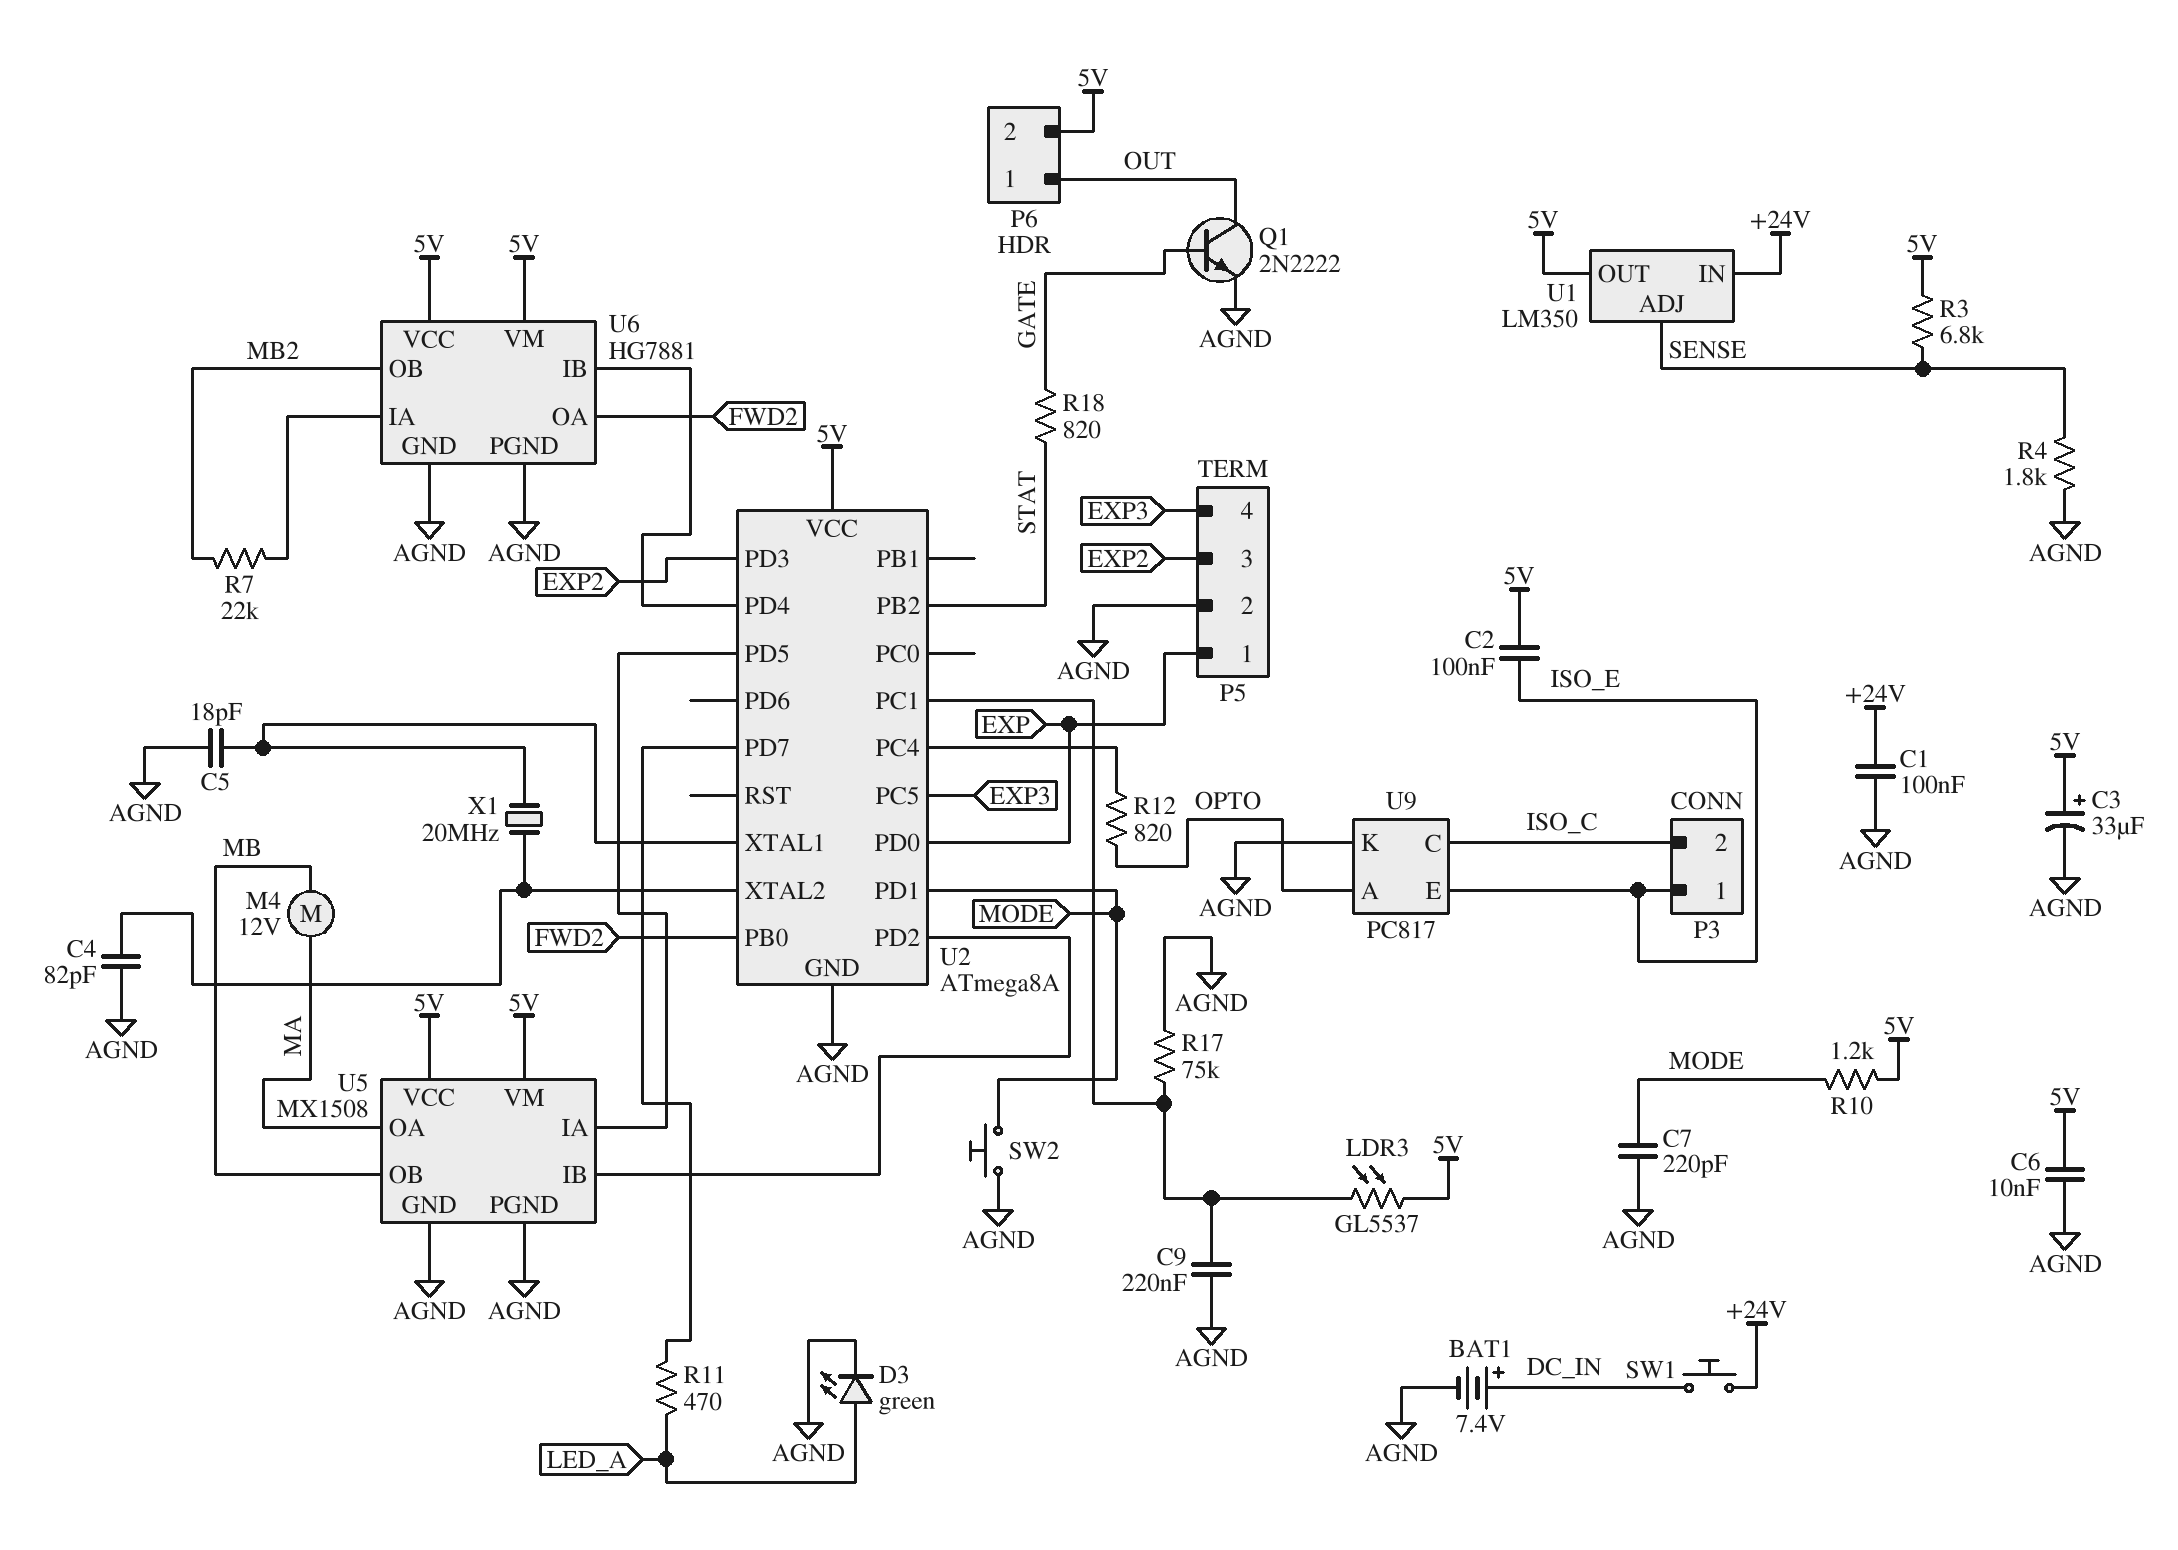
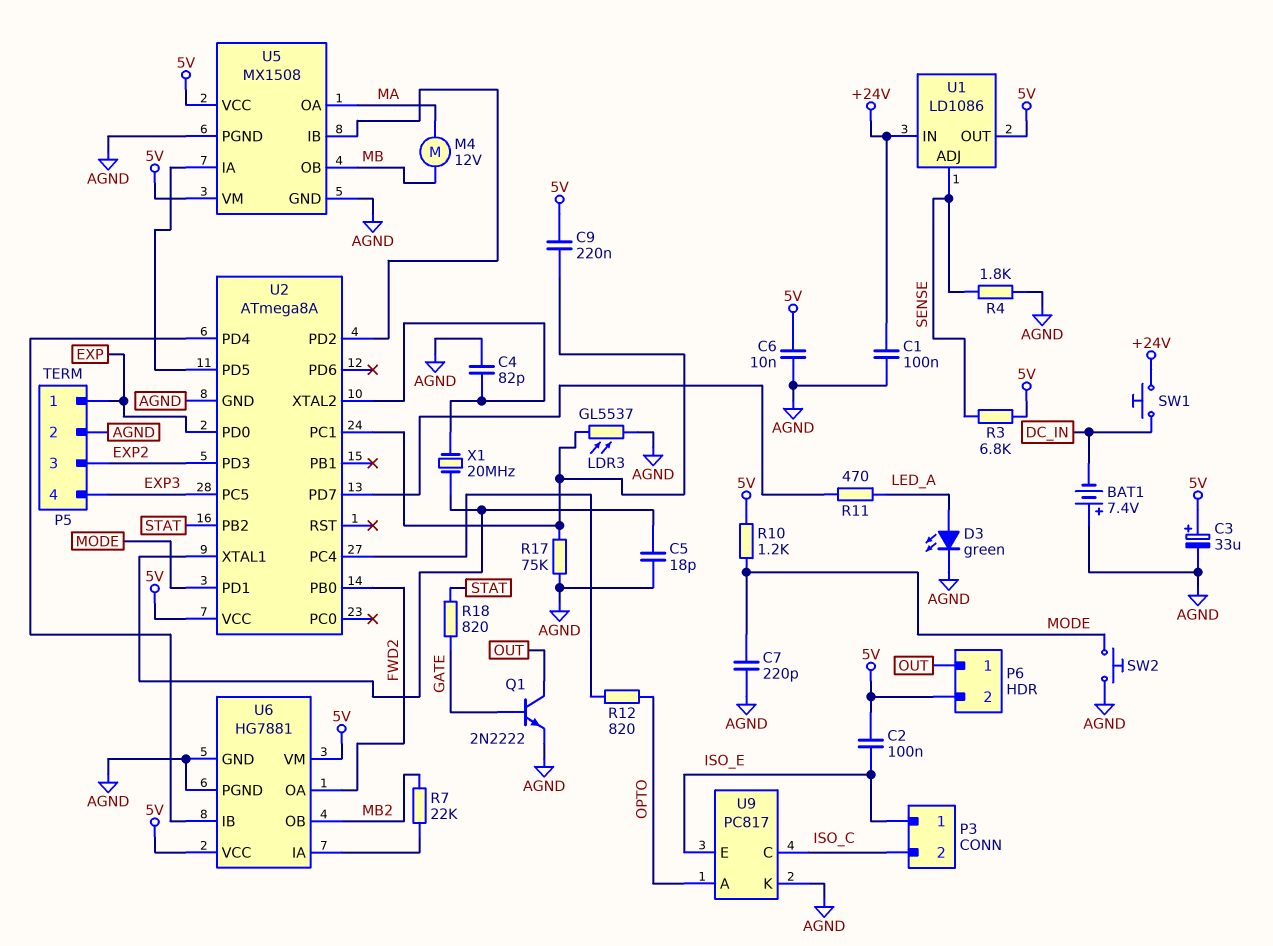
BAT1: 7.4V (plus DC_IN, minus AGND) -> 7.4V (plus AGND, minus DC_IN)
C9: 220nF (AGND, U2/PC1) -> 220nF (5V, U2/PC1)
LDR3: GL5537 (5V, U2/PC1) -> GL5537 (AGND, U2/PC1)
U1: LM350 -> LD1086

